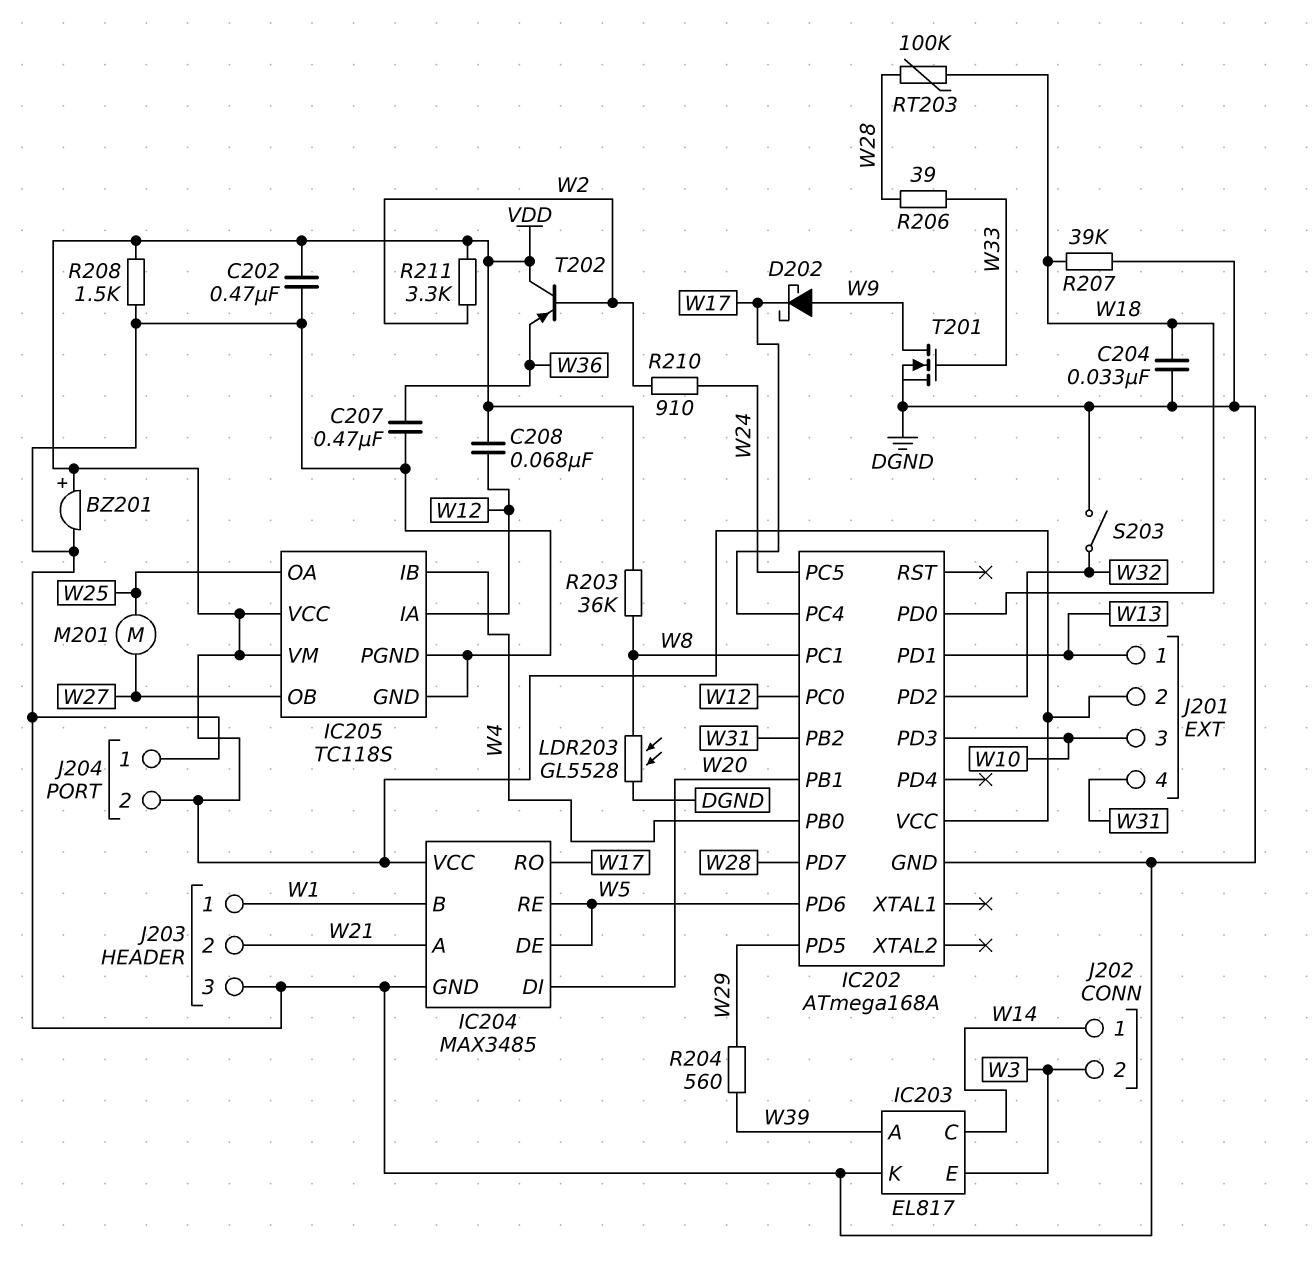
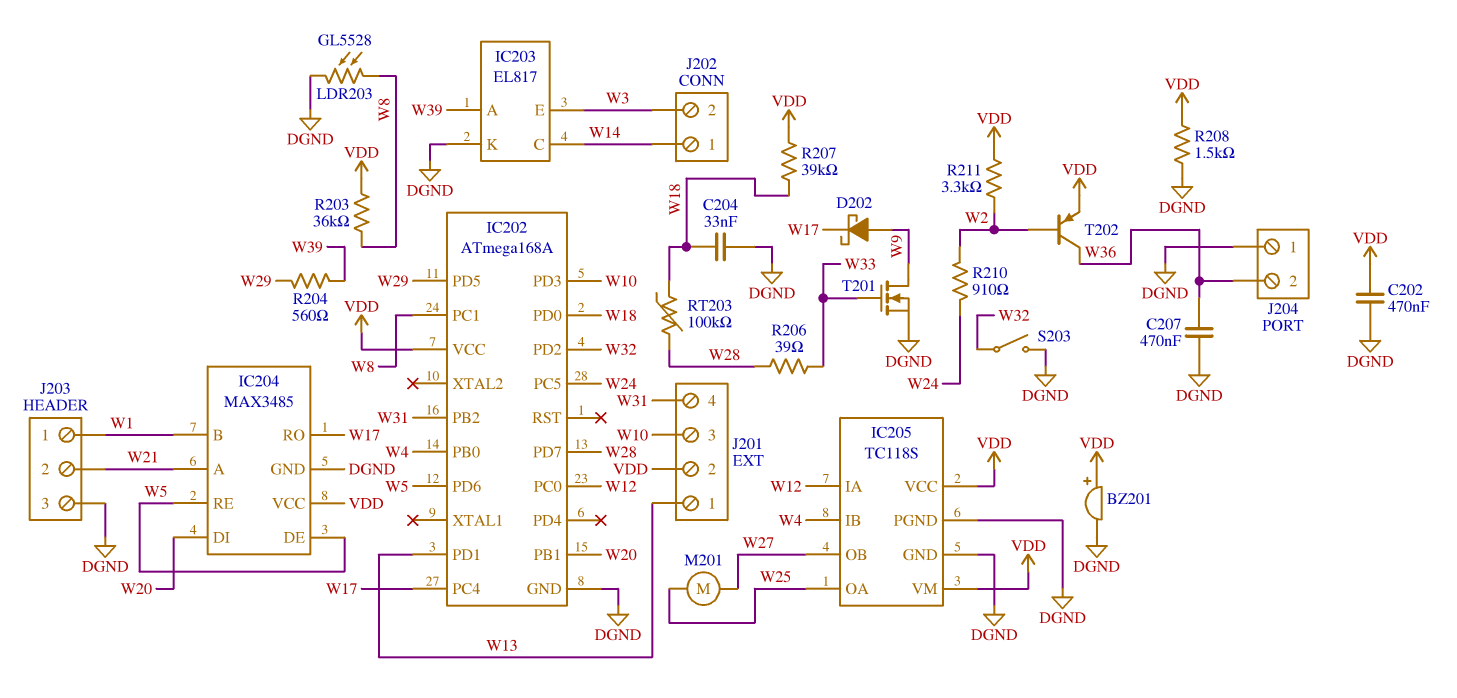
C208: 68nF (VDD, W12) -> none
J204 pin 2: VDD -> W36
R207: 39k (DGND, W18) -> 39k (VDD, W18)
T202: PNP (B W2, C VDD, E W36) -> PNP (B W2, C W36, E VDD)

